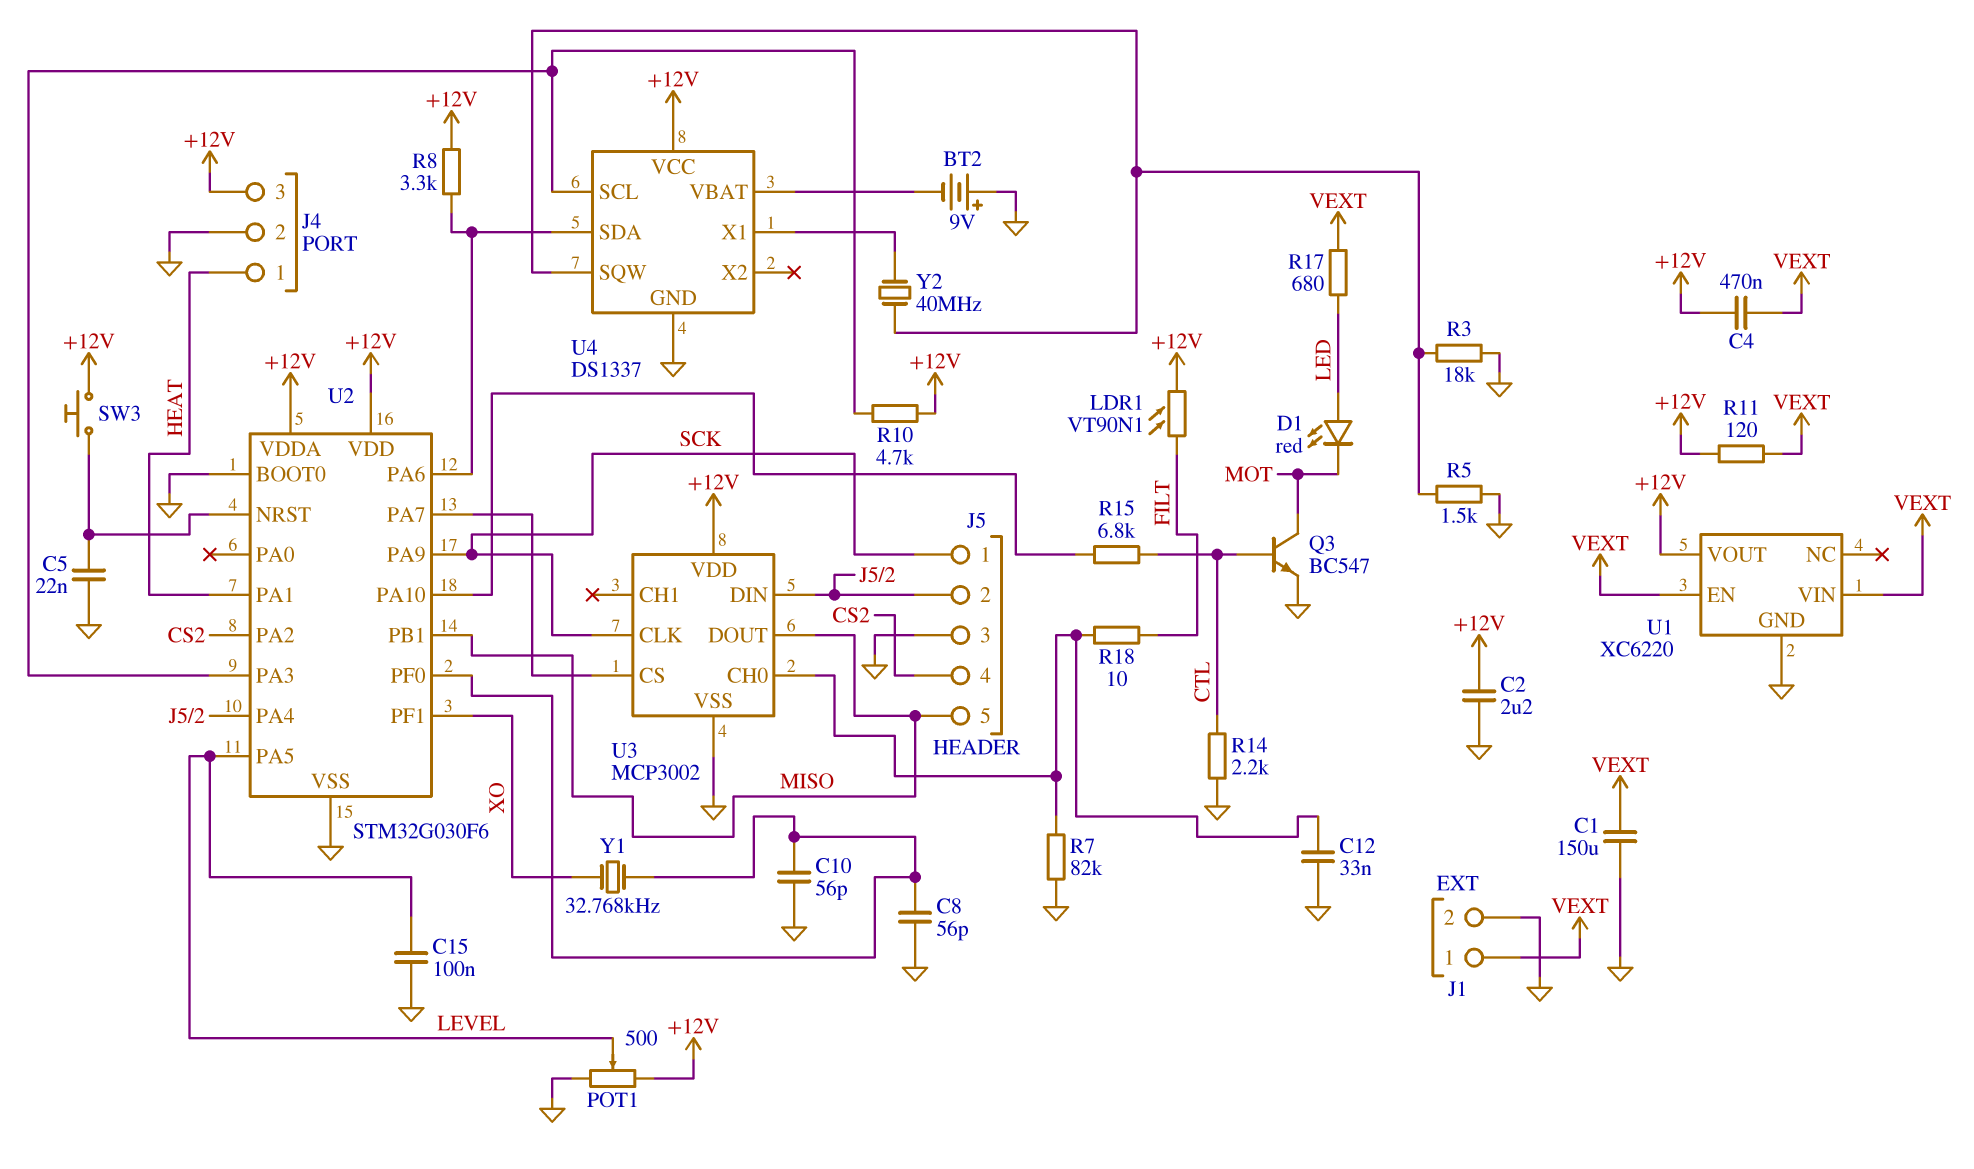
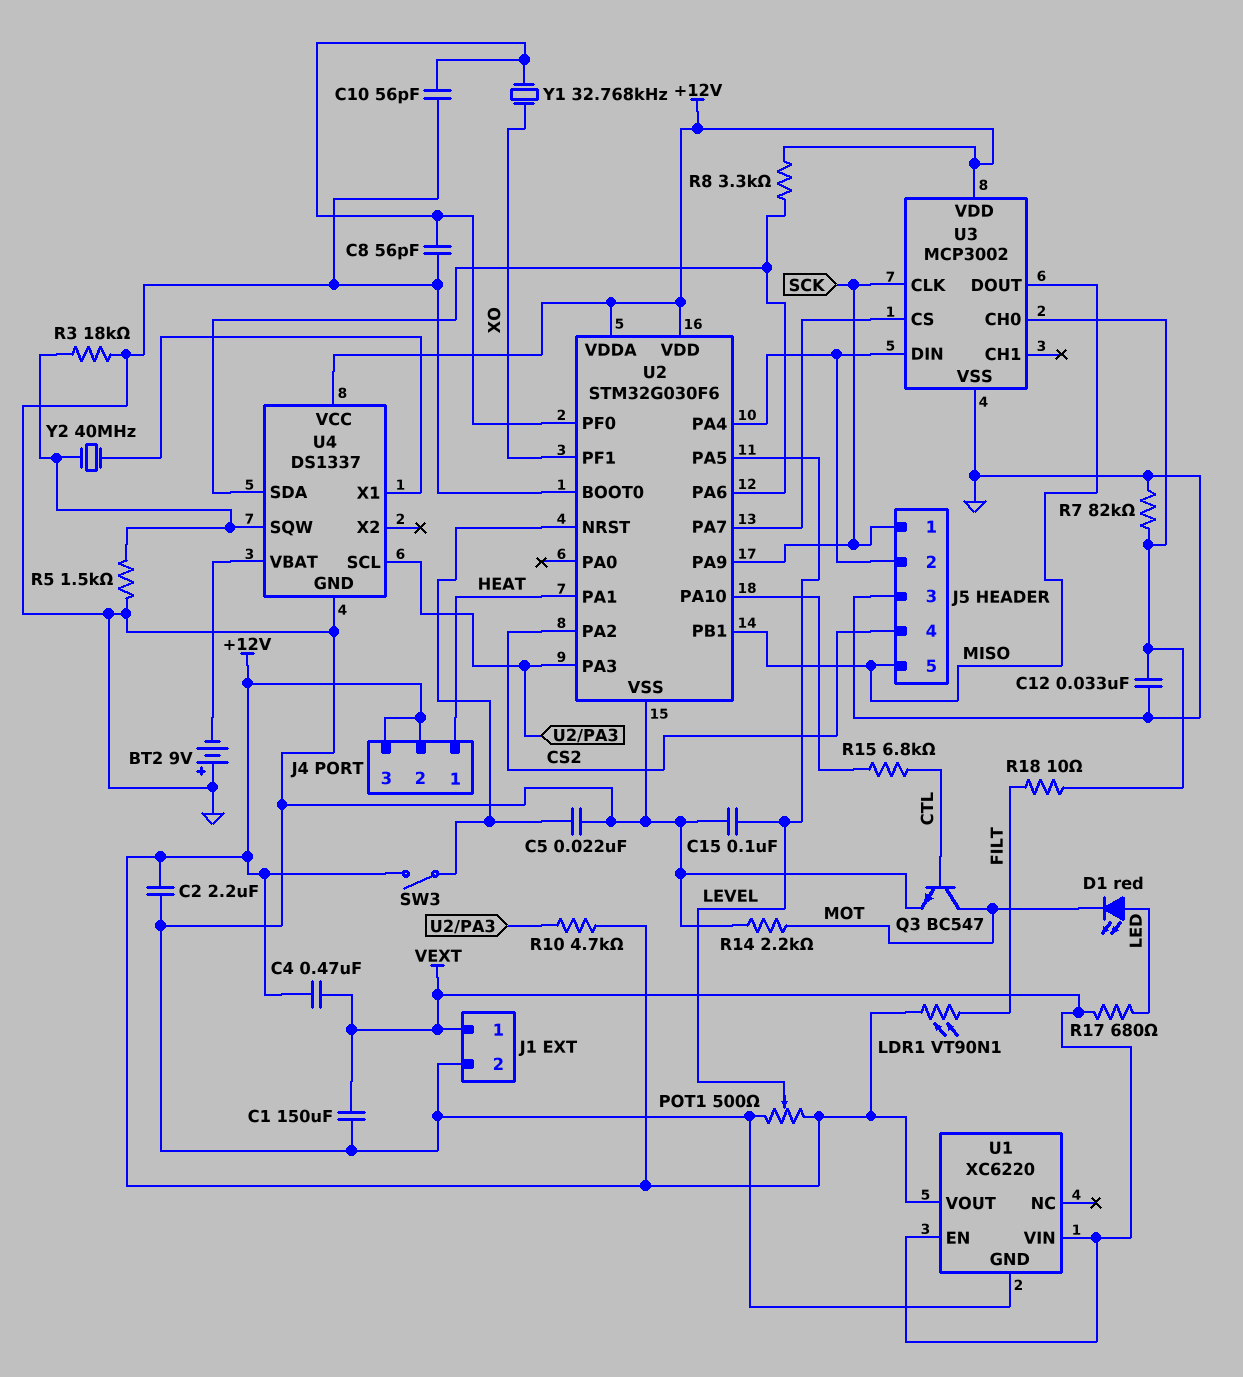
J4 pin 2: GND -> +12V
R11: 120 (+12V, VEXT) -> none
R14: 2.2k (CTL, GND) -> 2.2k (GND, MOT)
SW3: button (+12V, U2/NRST) -> switch (+12V, U2/NRST)

